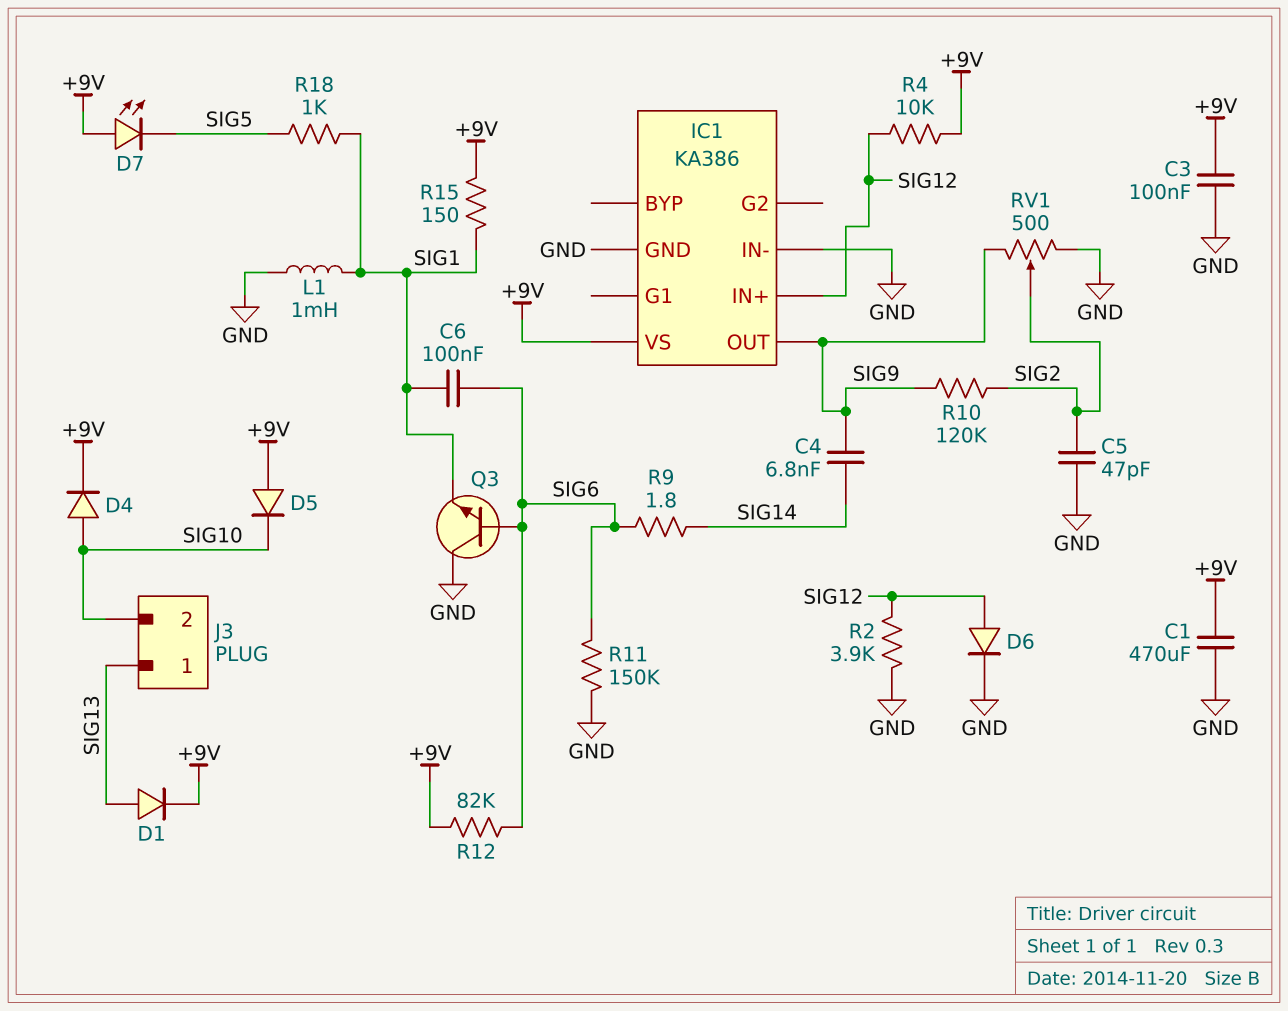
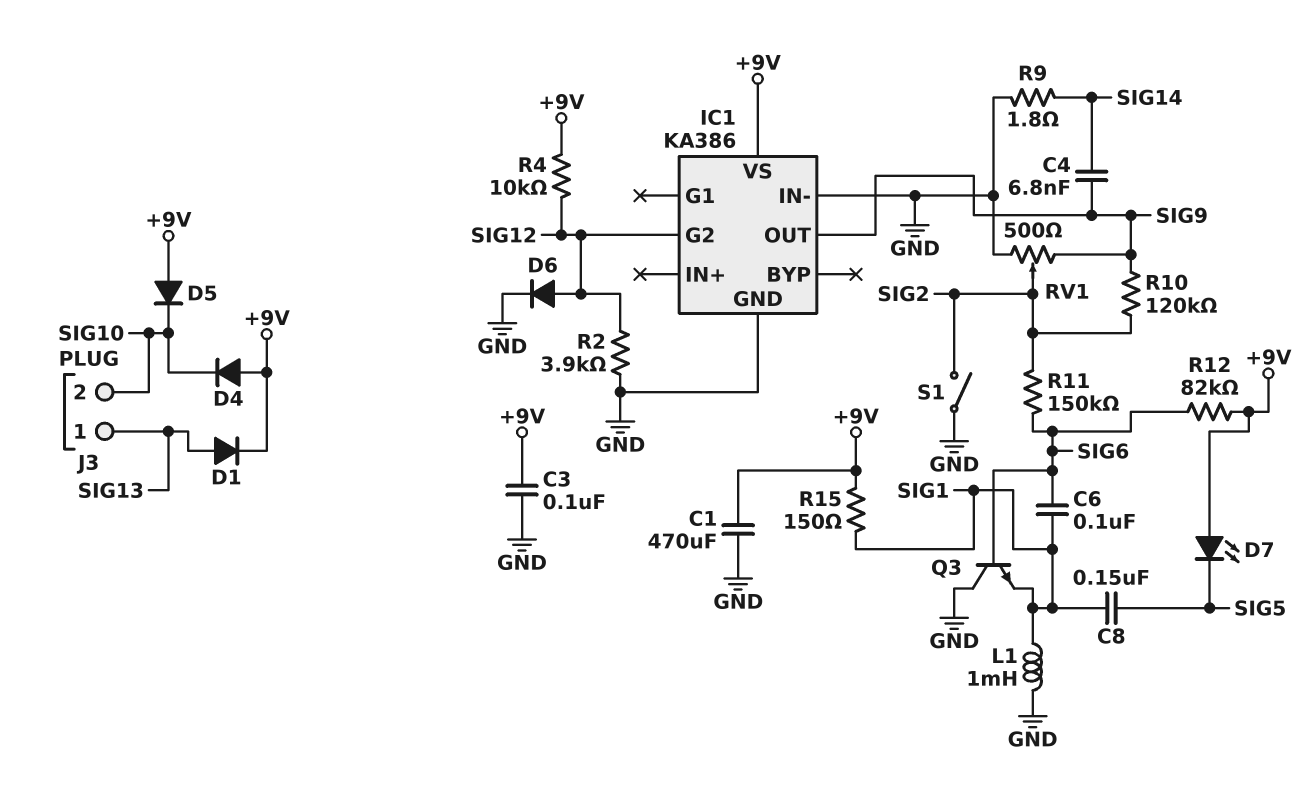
C5: 47pF (GND, SIG2) -> none
C8: none -> 150nF (SIG1, SIG5)
D4: diode (A SIG10, K +9V) -> diode (A +9V, K SIG10)
IC1 pin G2: none -> SIG12
IC1 pin IN+: SIG12 -> none
R9: 1.8 (SIG6, SIG14) -> 1.8 (GND, SIG14)
R11: 150k (GND, SIG6) -> 150k (SIG2, SIG6)
R18: 1k (SIG1, SIG5) -> none
S1: none -> switch (GND, SIG2)

